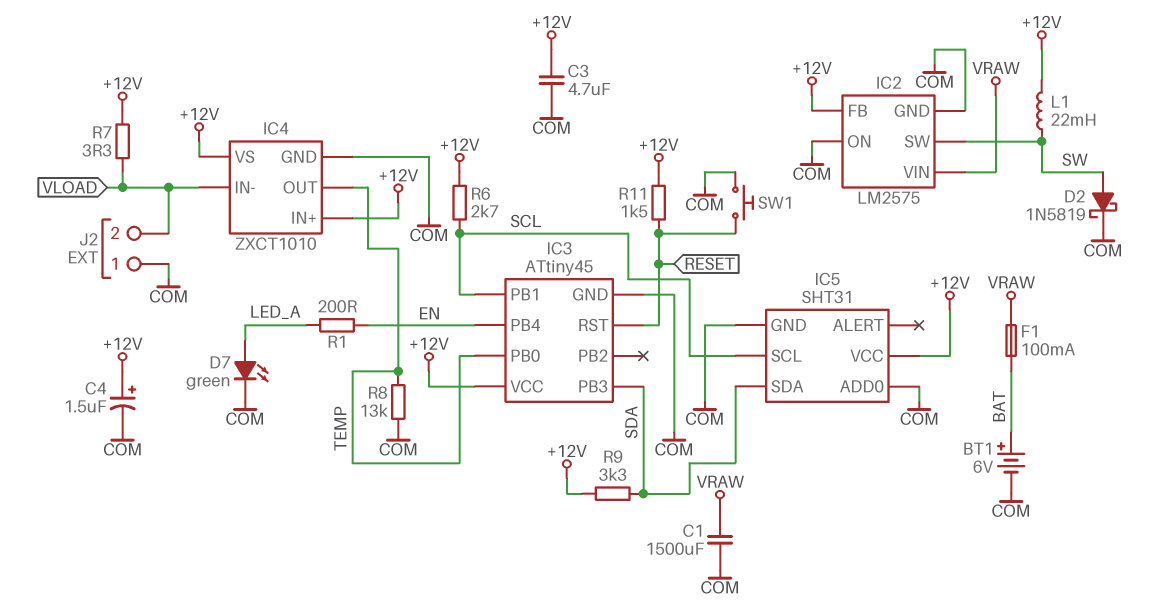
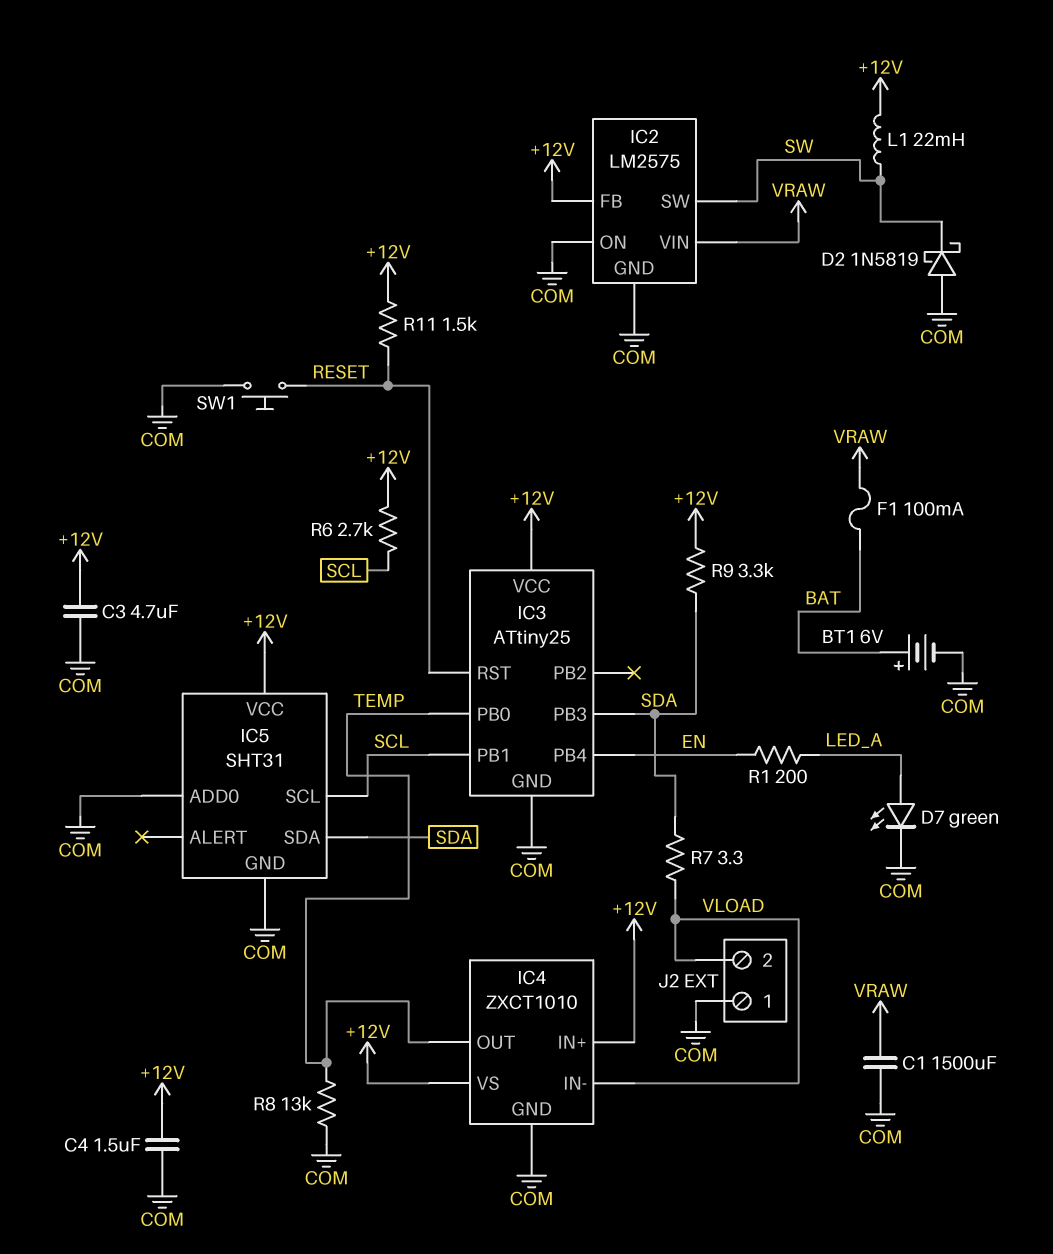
C4: 1.5uF (plus +12V, minus COM) -> 1.5uF (+12V, COM)
D2: schottky 1N5819 (A SW, K COM) -> schottky 1N5819 (A COM, K SW)
IC3: ATtiny45 -> ATtiny25
R7: 3.3 (+12V, VLOAD) -> 3.3 (SDA, VLOAD)

